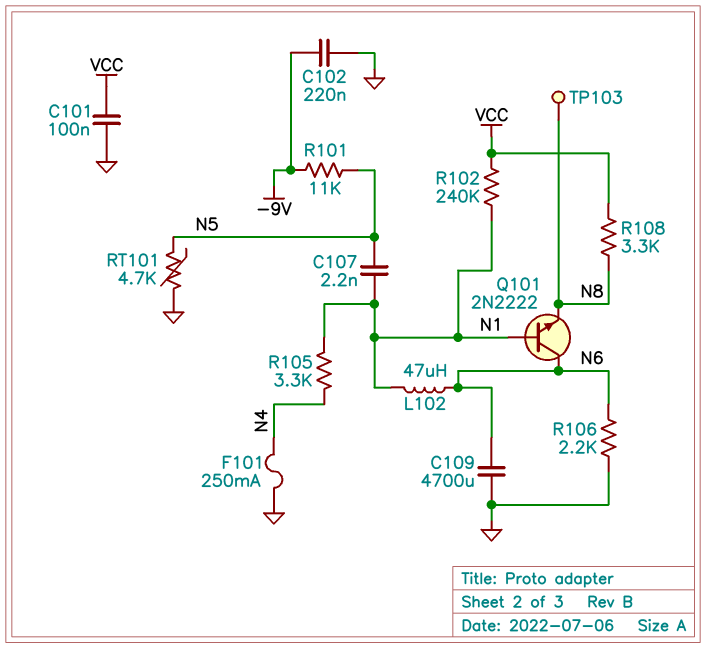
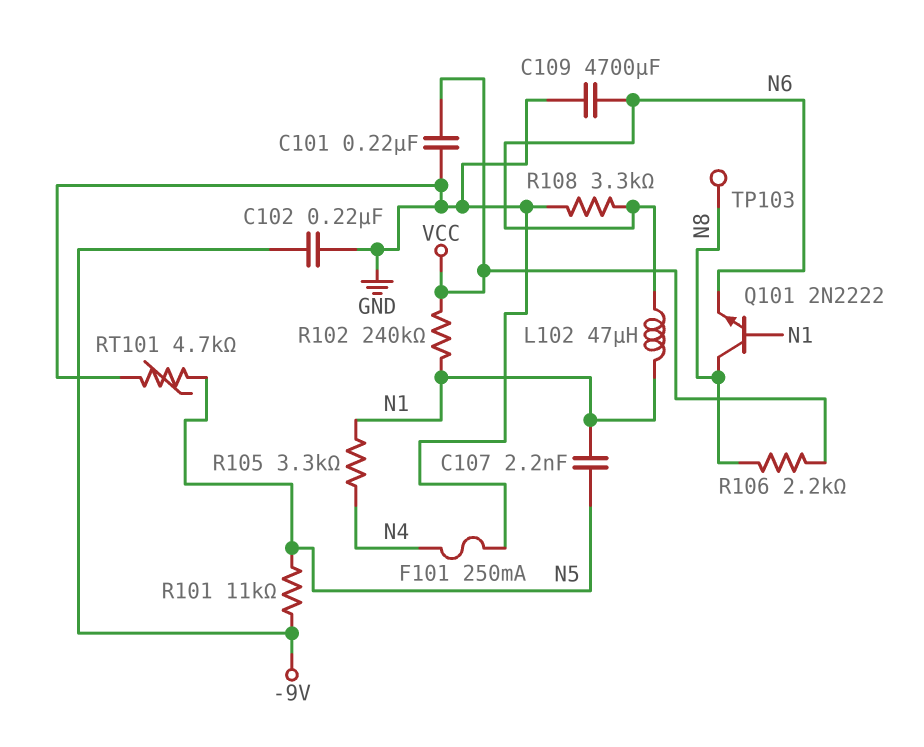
C101: 100nF (GND, VCC) -> 220nF (GND, VCC)
Q101: NPN 2N2222 (B N1, C N6, E N8) -> NPN 2N2222 (B N1, C N8, E N6)
R106: 2.2k (GND, N6) -> 2.2k (N8, VCC)
R108: 3.3k (N8, VCC) -> 3.3k (GND, N6)

